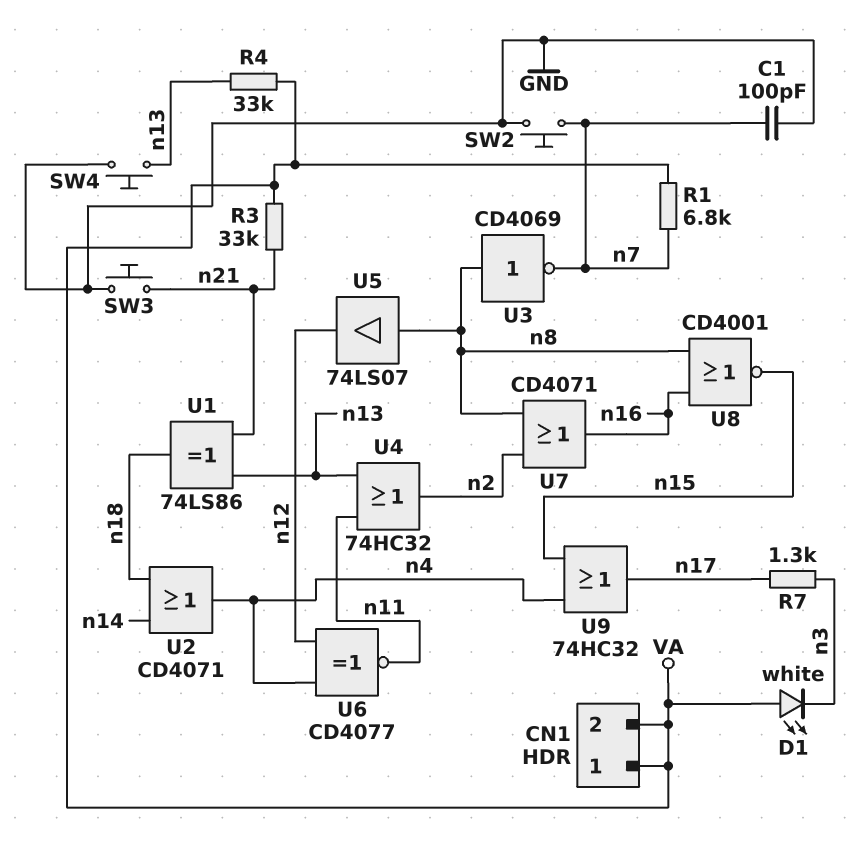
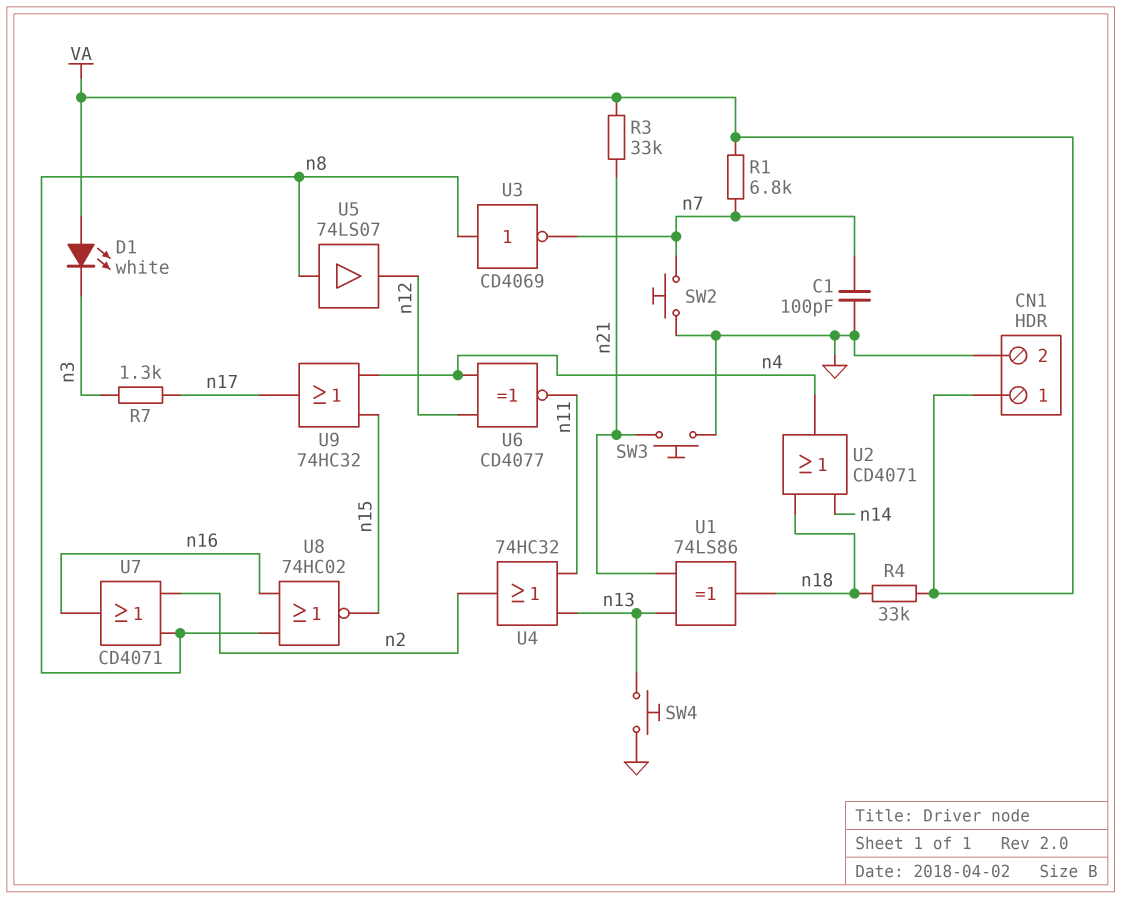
CN1 pin 2: VA -> GND
R4: 33k (VA, n13) -> 33k (VA, n18)
U8: NOR CD4001 (in n8, in n16, out n15) -> NOR 74HC02 (in n8, in n16, out n15)

